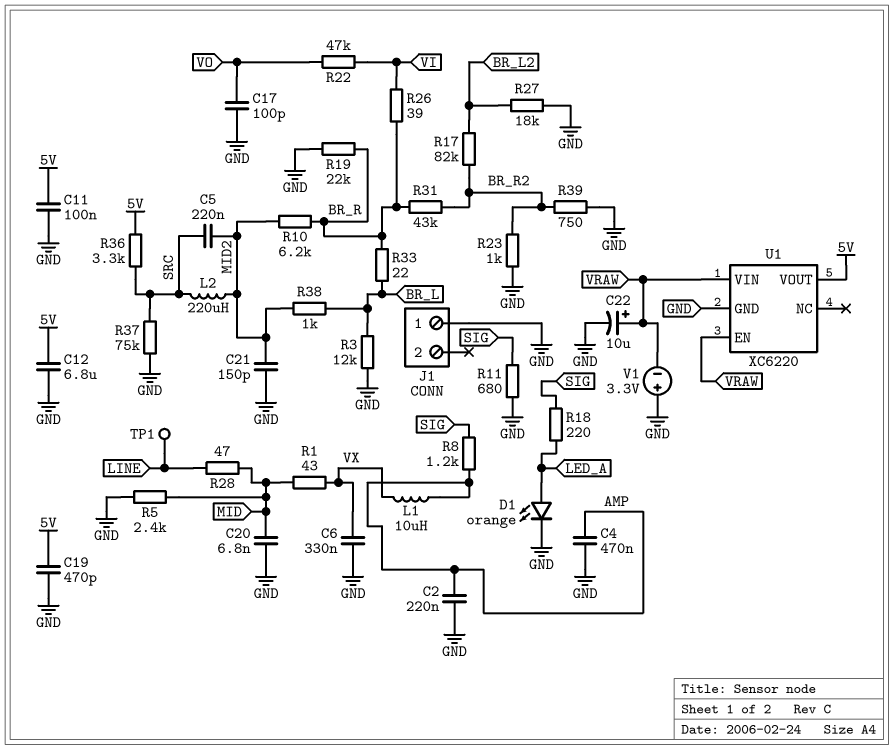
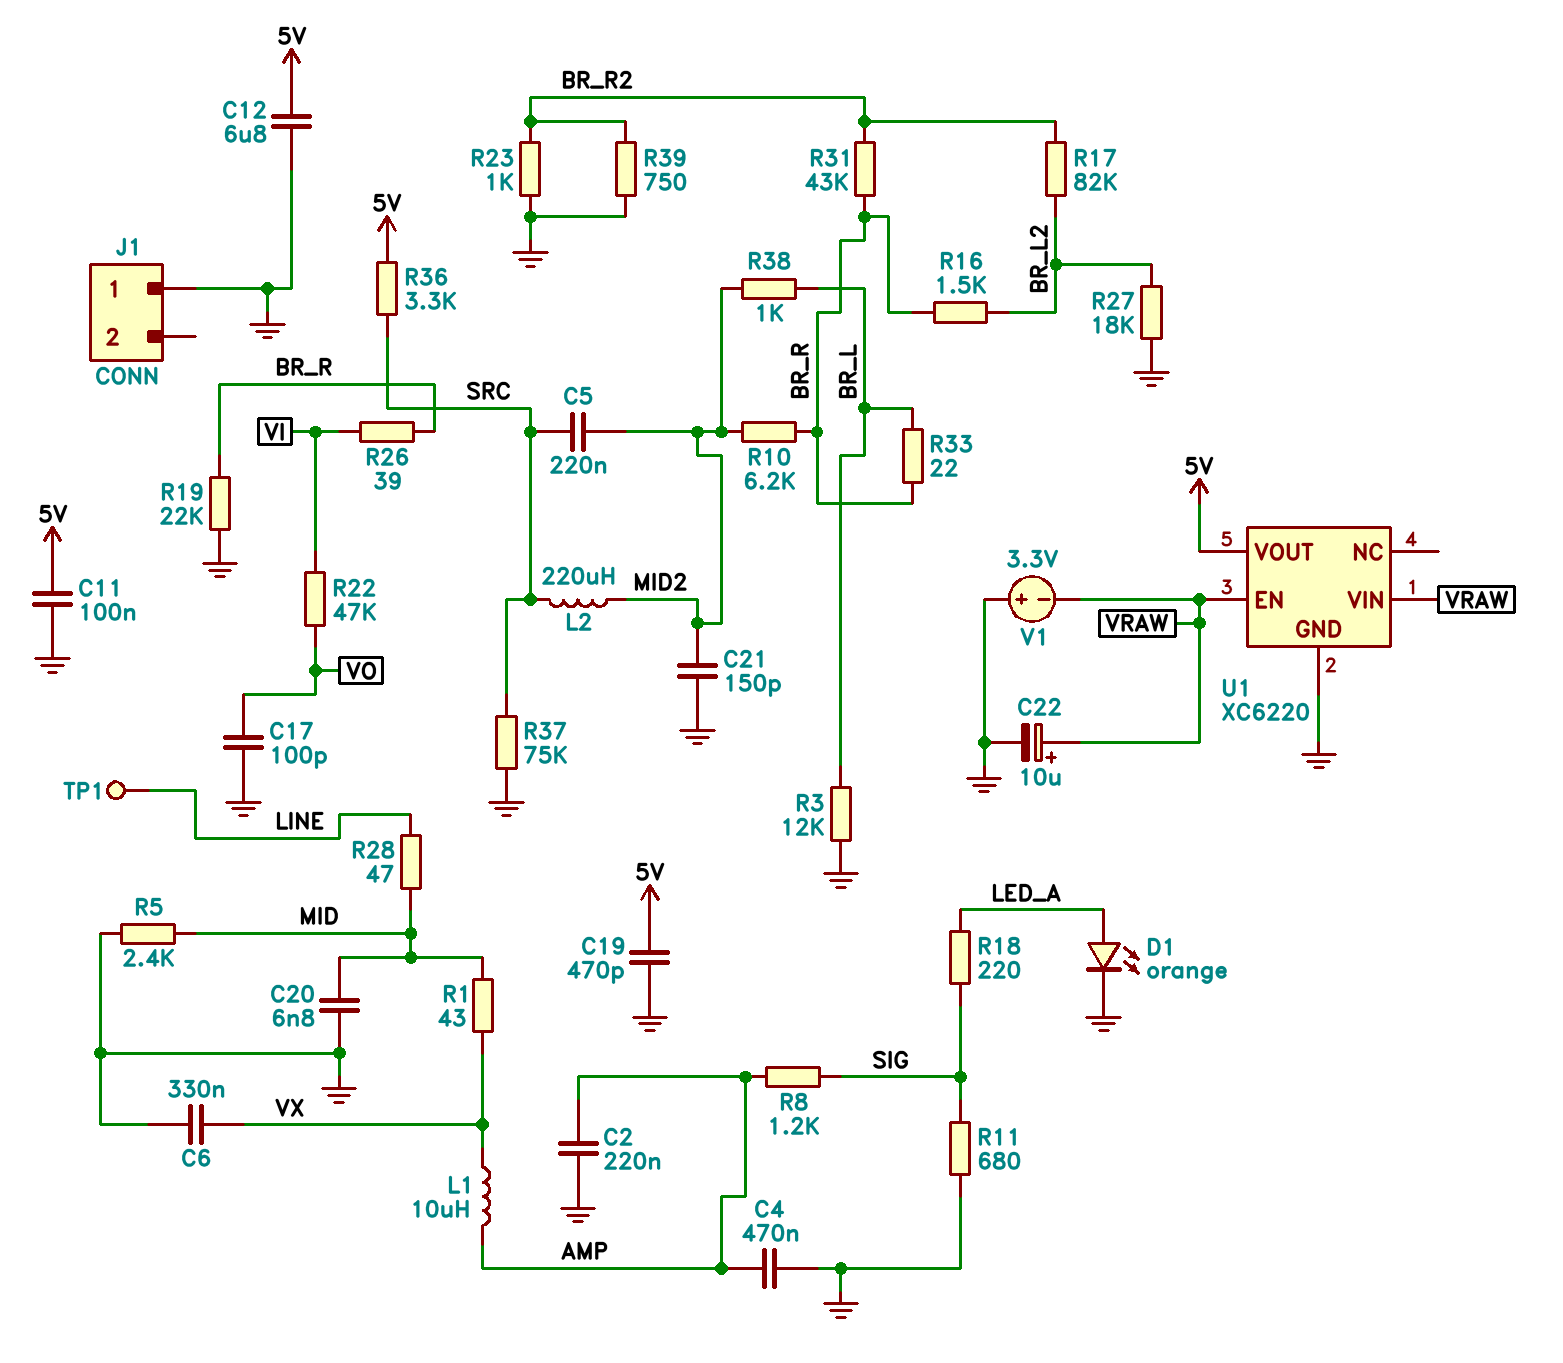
R16: none -> 1.5k (BR_L2, BR_R)

